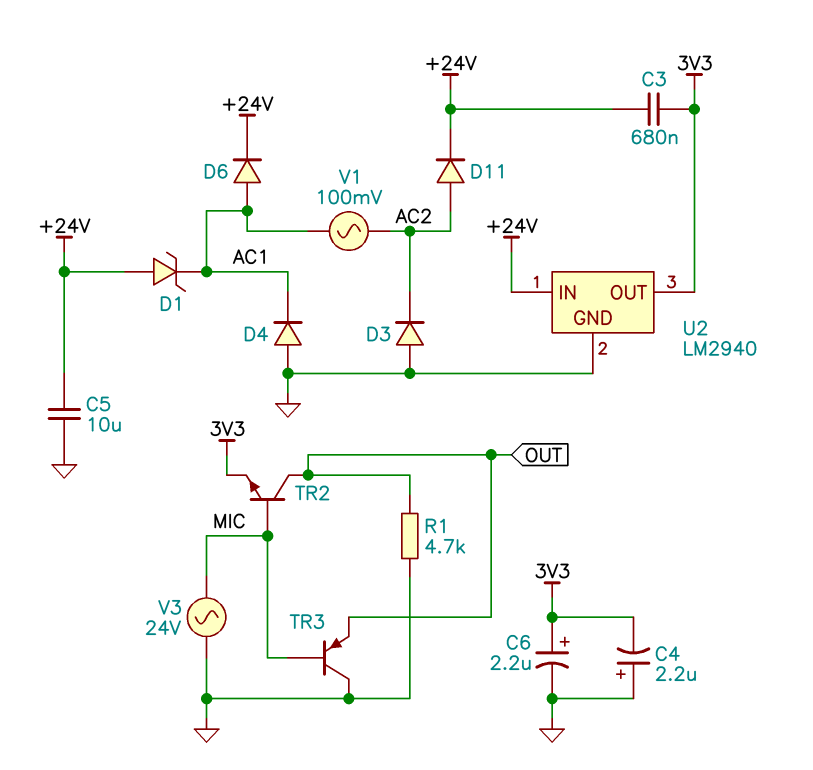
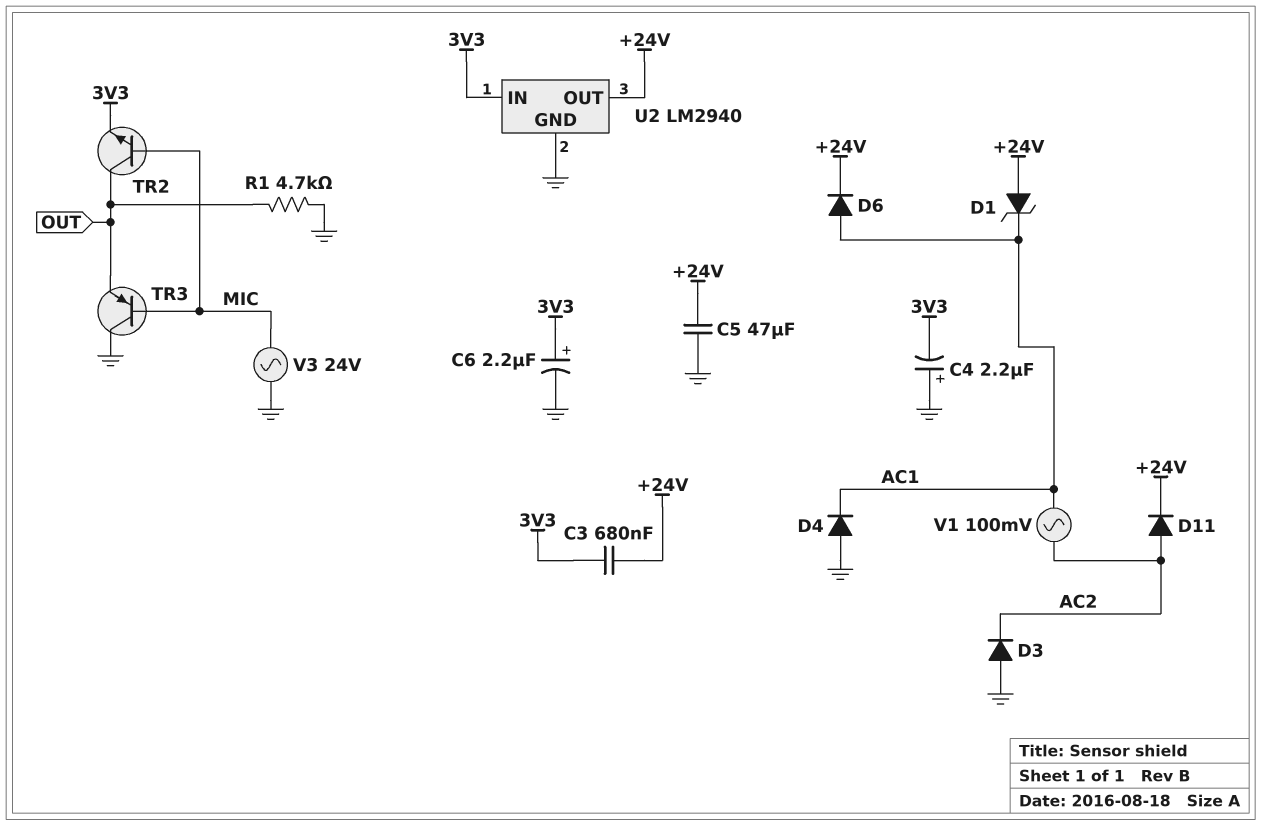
C5: 10uF (+24V, GND) -> 47uF (+24V, GND)
U2 pin IN: +24V -> 3V3
U2 pin OUT: 3V3 -> +24V

